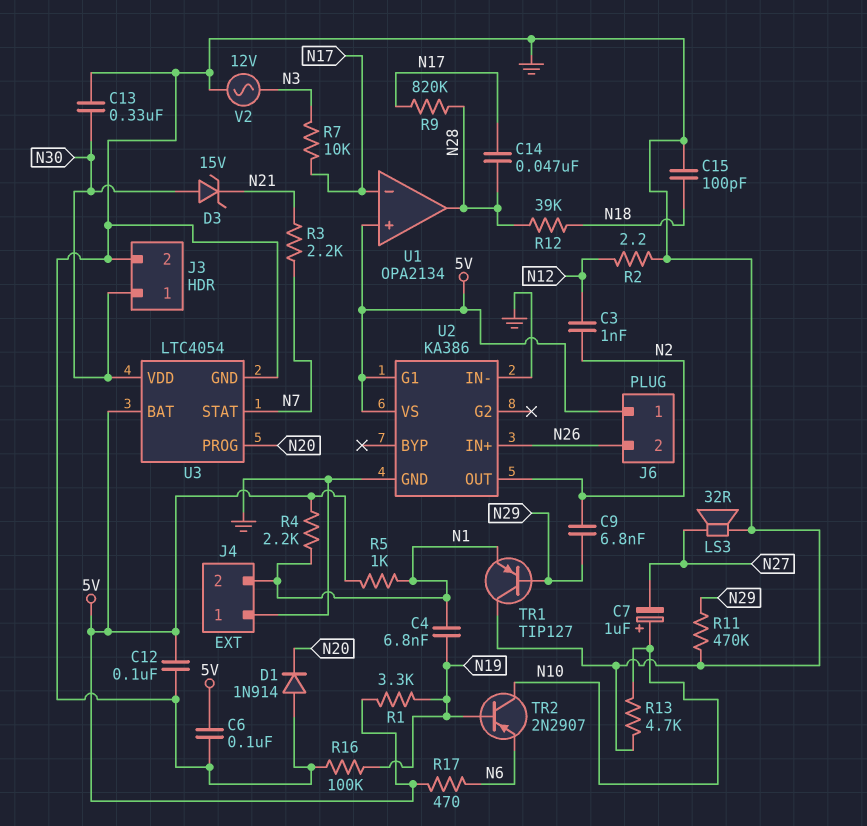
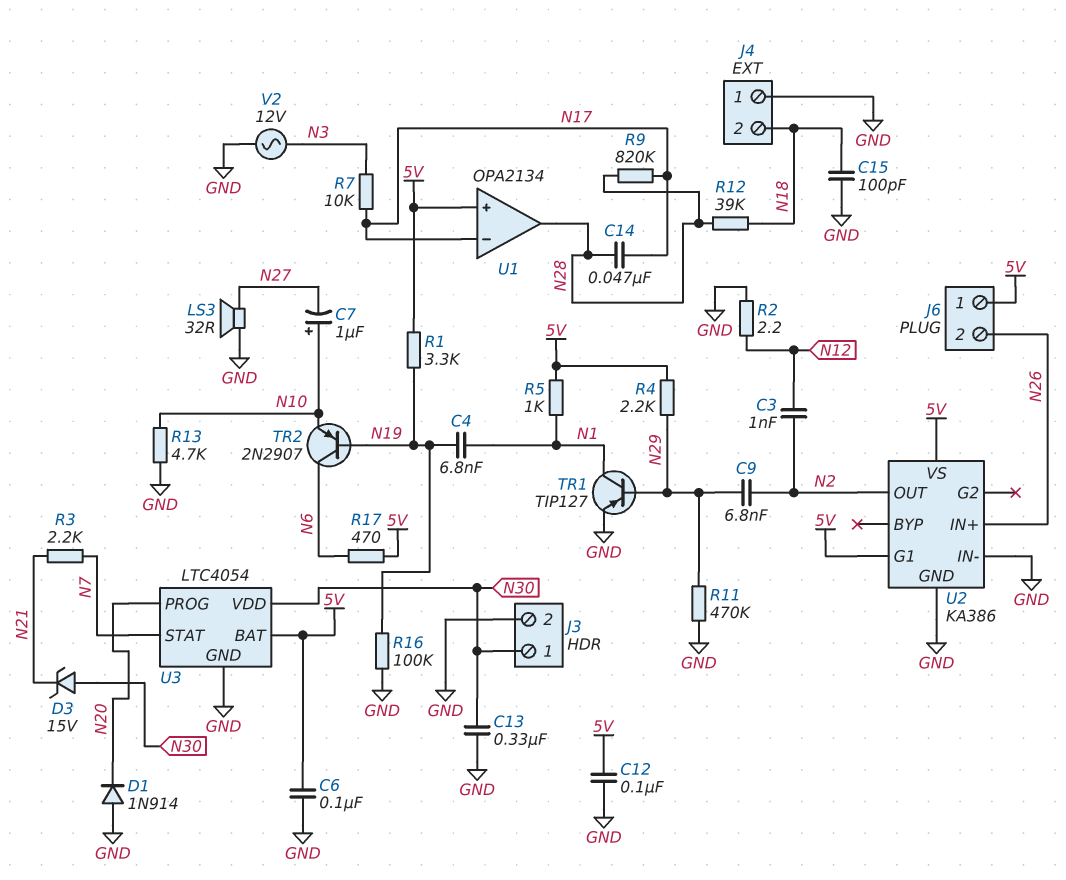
J4 pin 2: N1 -> N18
R4: 2.2k (5V, N1) -> 2.2k (5V, N29)
TR1: PNP TIP127 (B N29, C GND, E N1) -> PNP TIP127 (B N29, C N1, E GND)
TR2: PNP 2N2907 (B N19, C N10, E N6) -> PNP 2N2907 (B N19, C N6, E N10)

